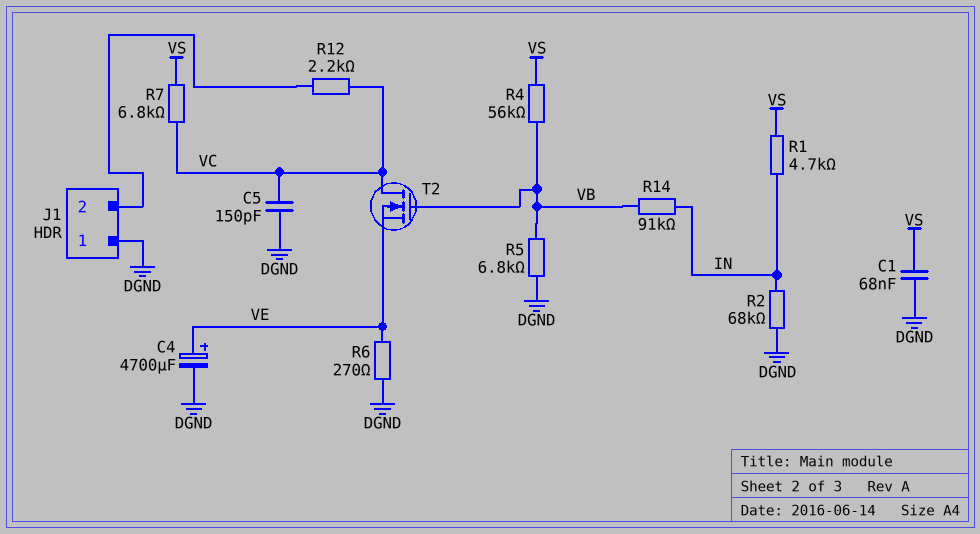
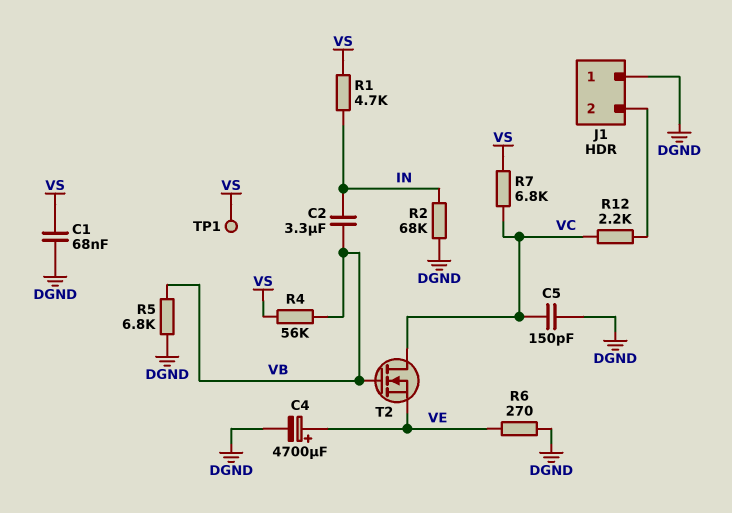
C2: none -> 3.3uF (IN, VB)
R14: 91k (IN, VB) -> none
TP1: none -> test point (VS)

